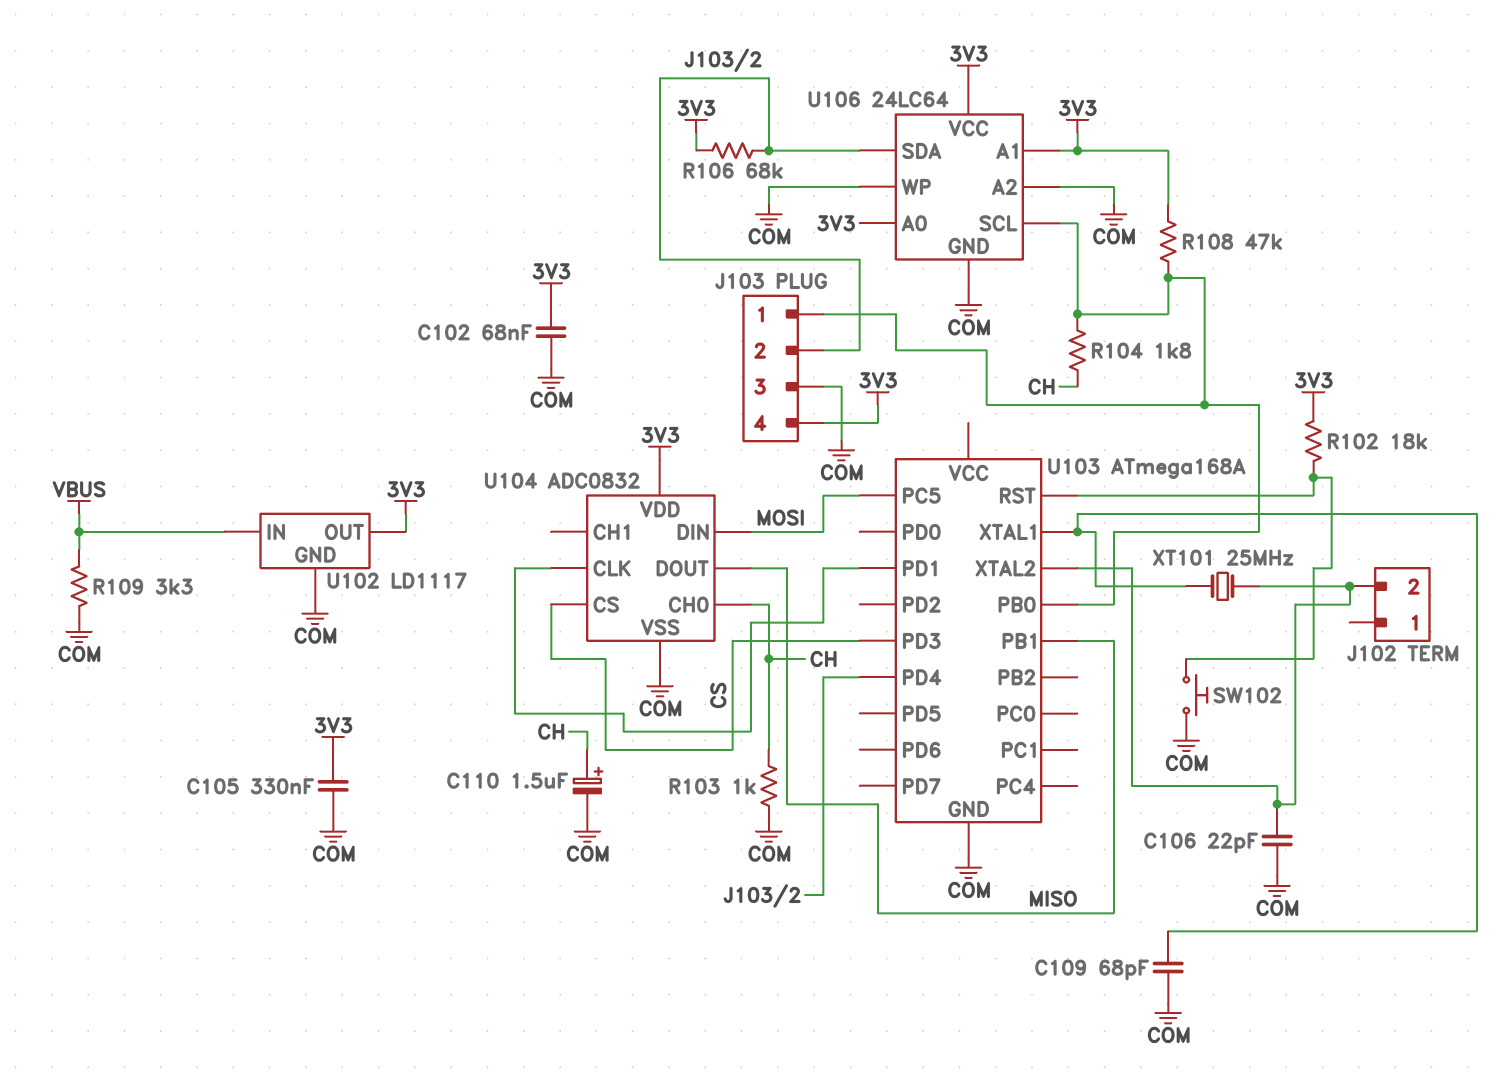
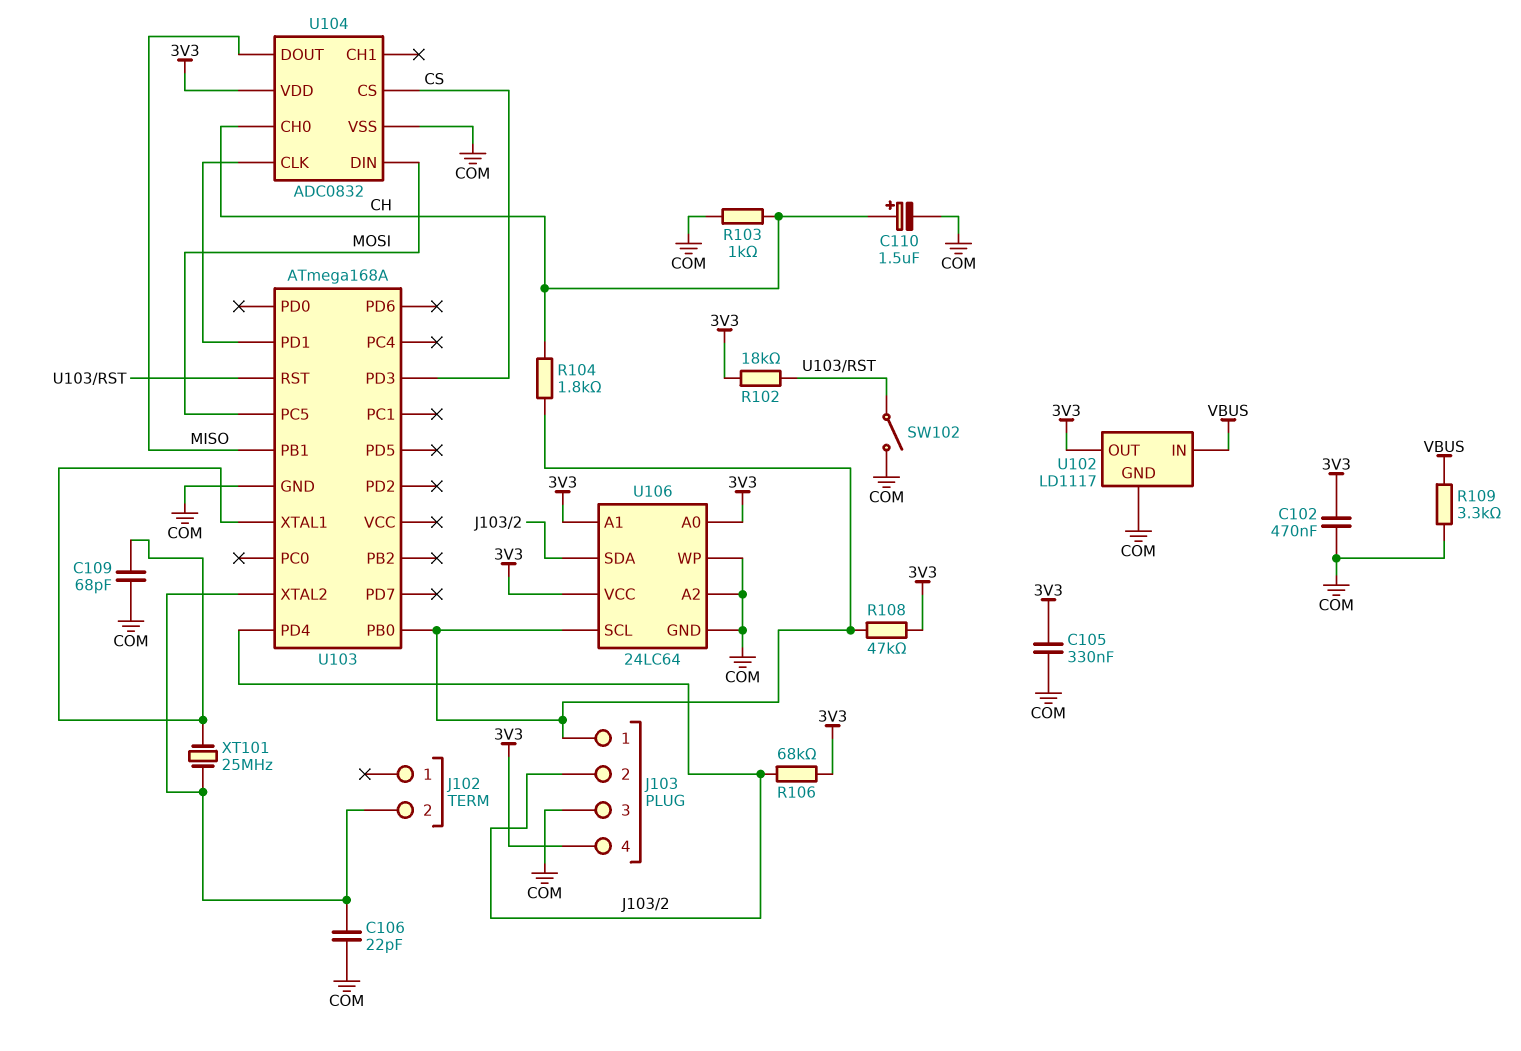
C102: 68nF (3V3, COM) -> 470nF (3V3, COM)
SW102: button (COM, U103/RST) -> switch (COM, U103/RST)

